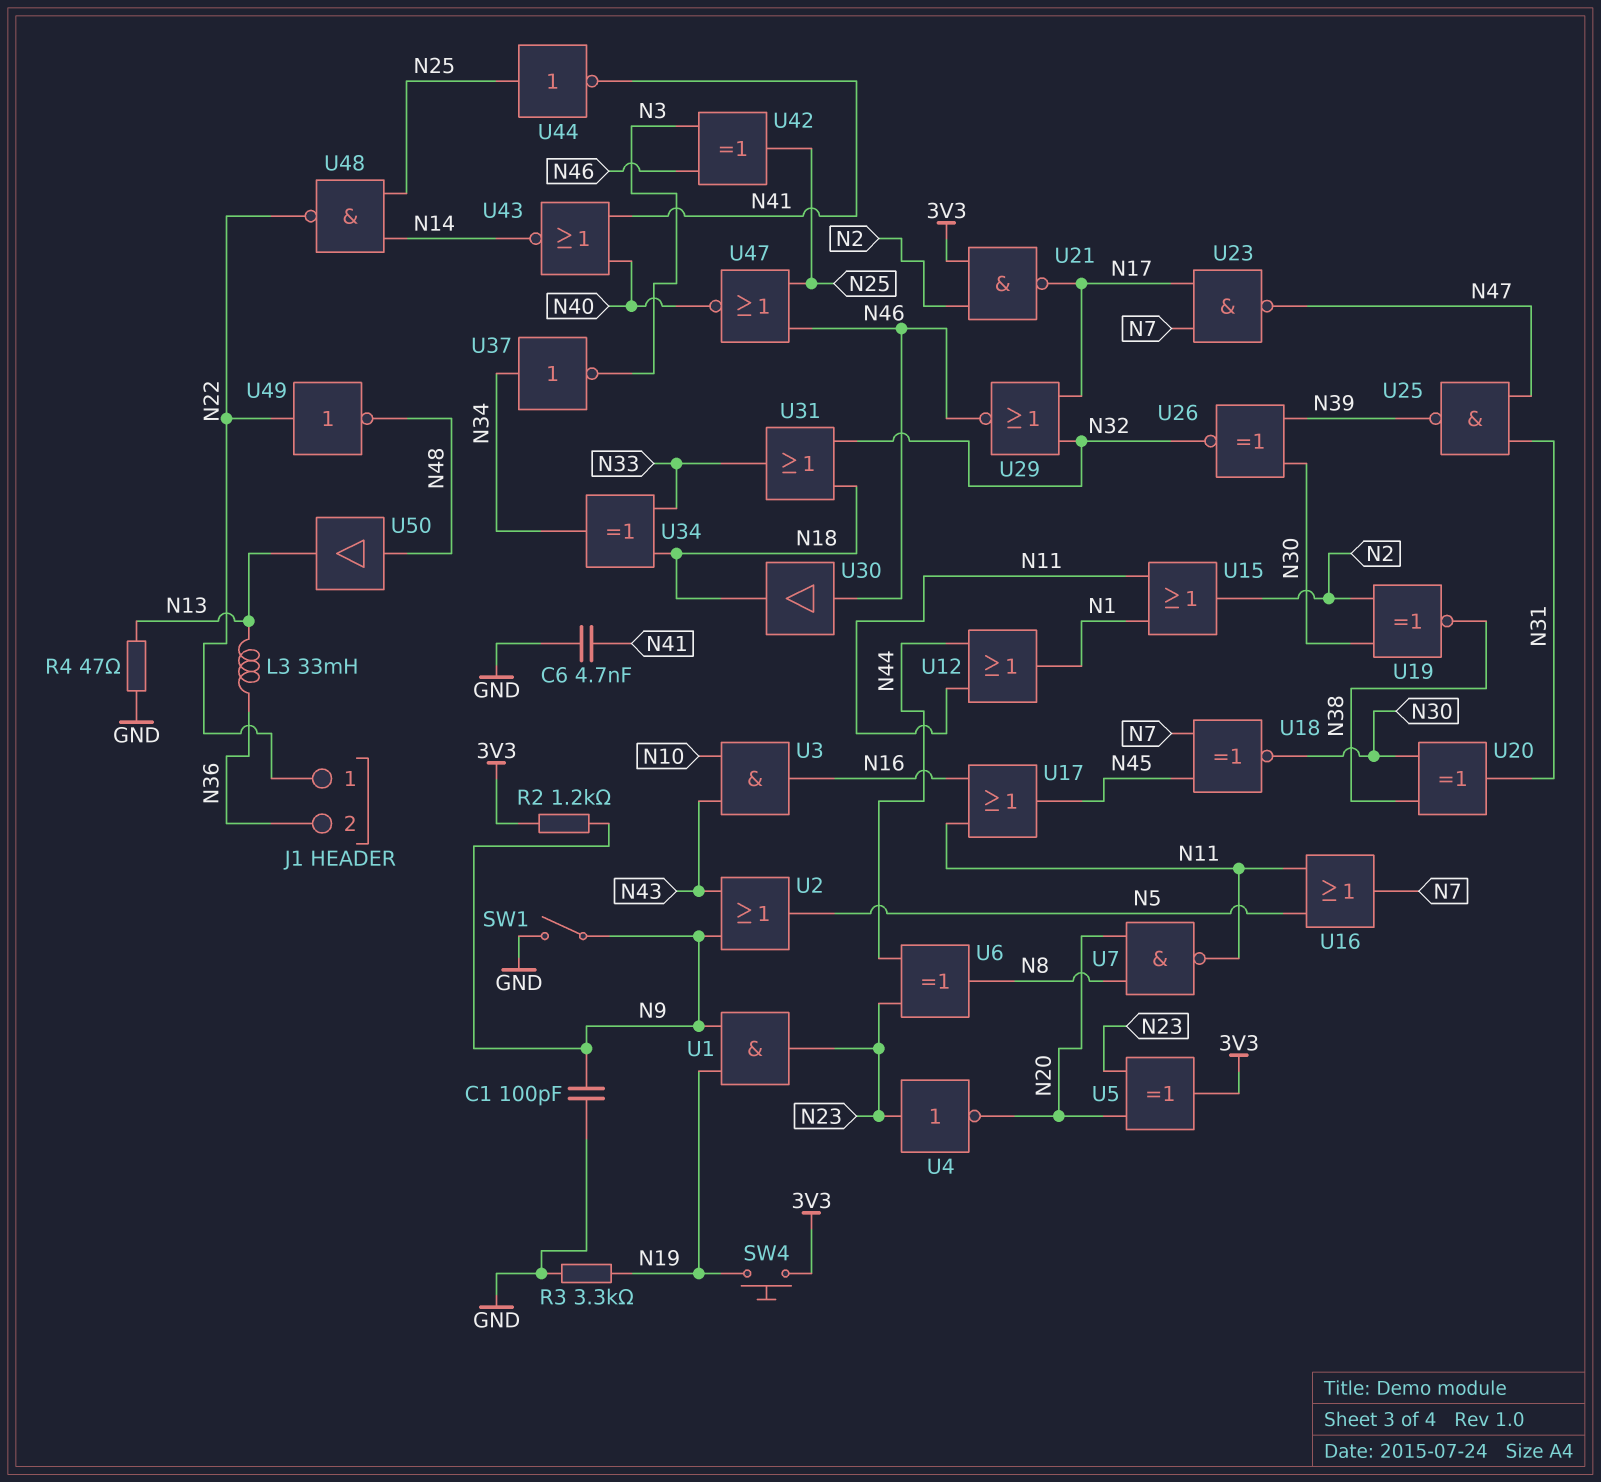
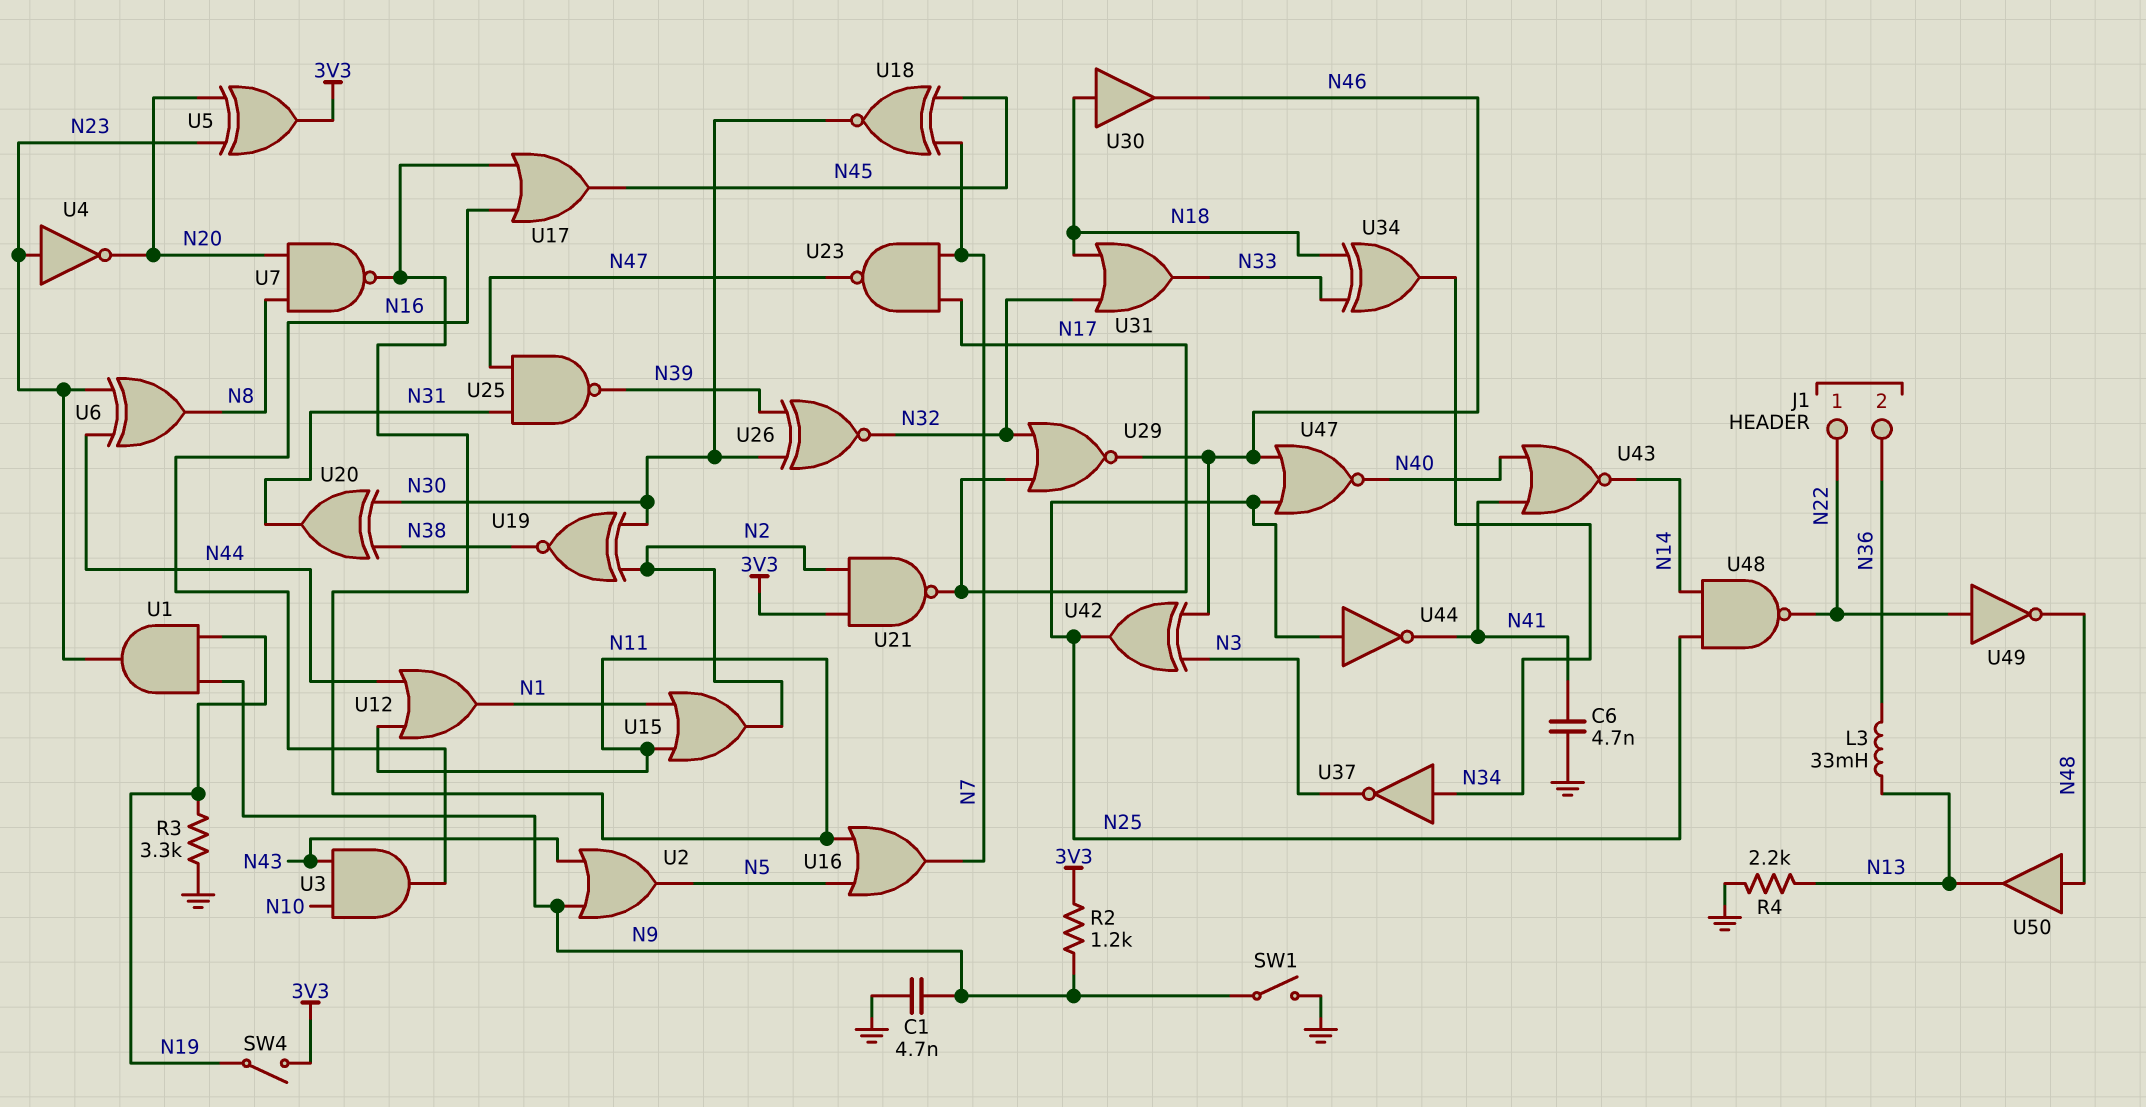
C1: 100pF (GND, N9) -> 4.7nF (GND, N9)
R4: 47 (GND, N13) -> 2.2k (GND, N13)
SW4: button (3V3, N19) -> switch (3V3, N19)
U30: buffer (in N46, out N18) -> buffer (in N18, out N46)

